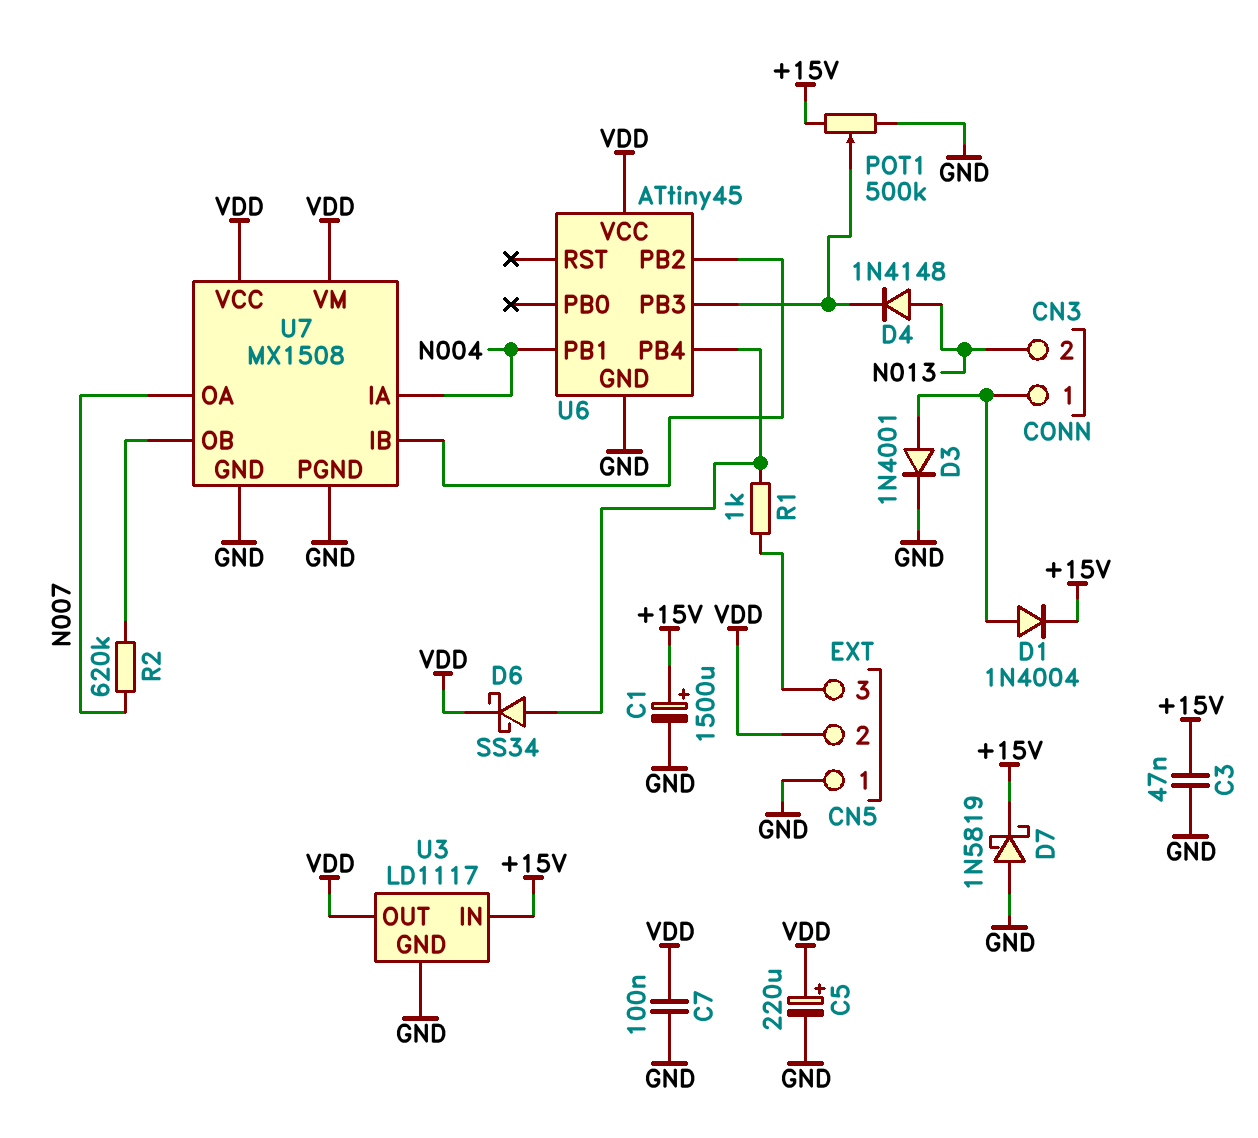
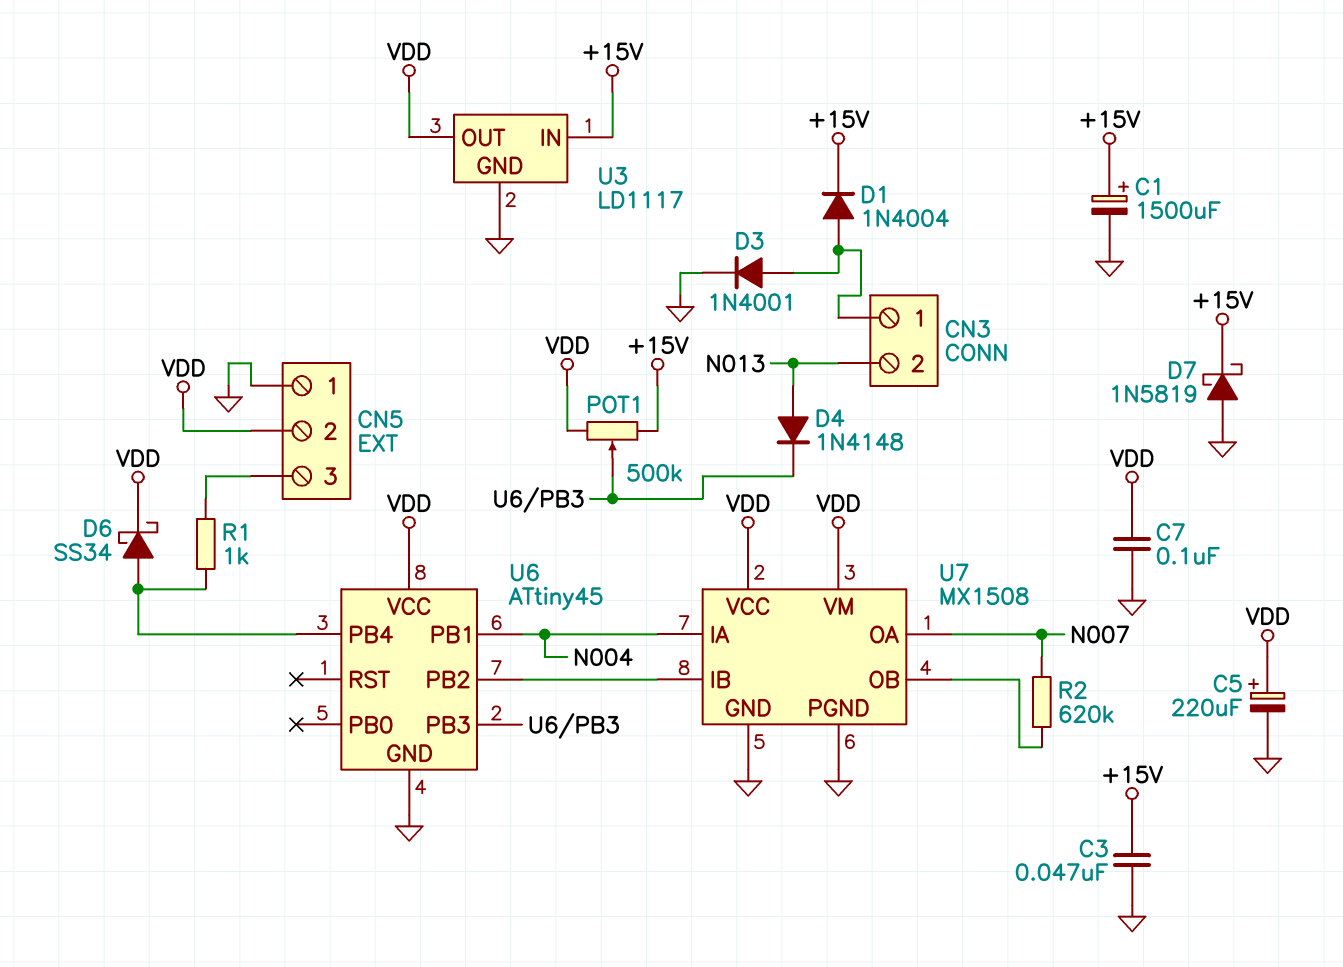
POT1: 500k (+15V, GND, wiper U6/PB3) -> 500k (+15V, VDD, wiper U6/PB3)

